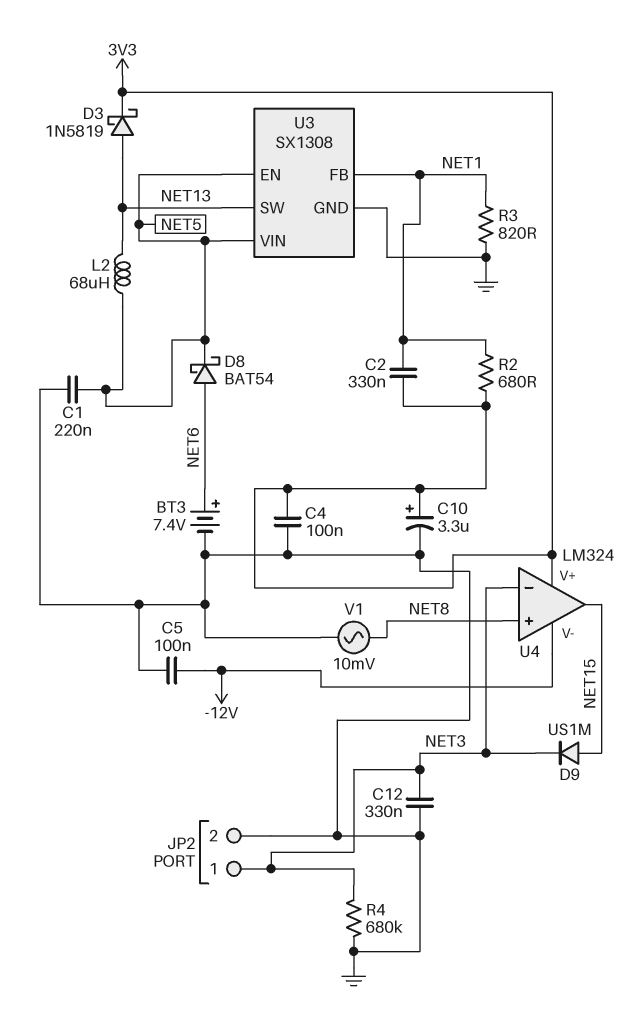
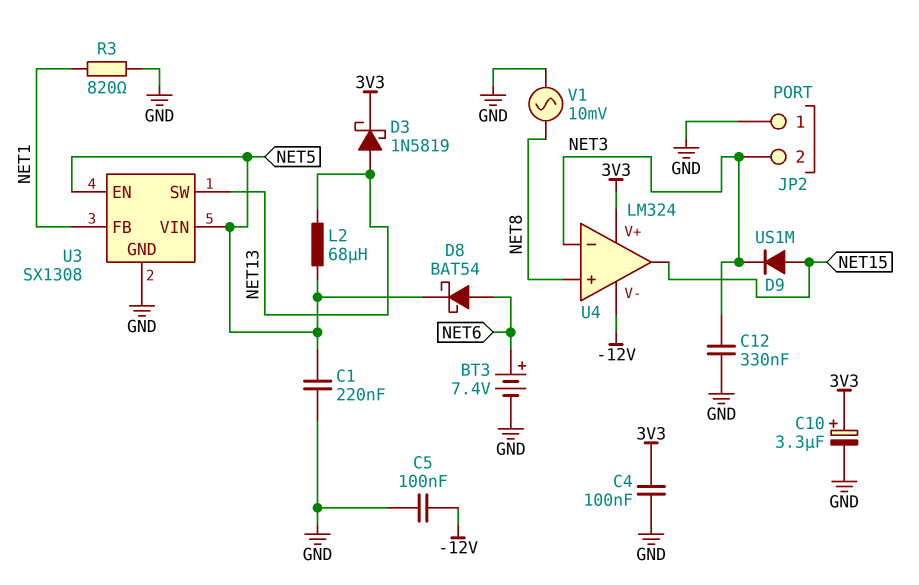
C2: 330nF (3V3, NET1) -> none
JP2 pin 1: NET3 -> GND
JP2 pin 2: GND -> NET3
R2: 680 (3V3, NET1) -> none
R4: 680k (GND, NET3) -> none

